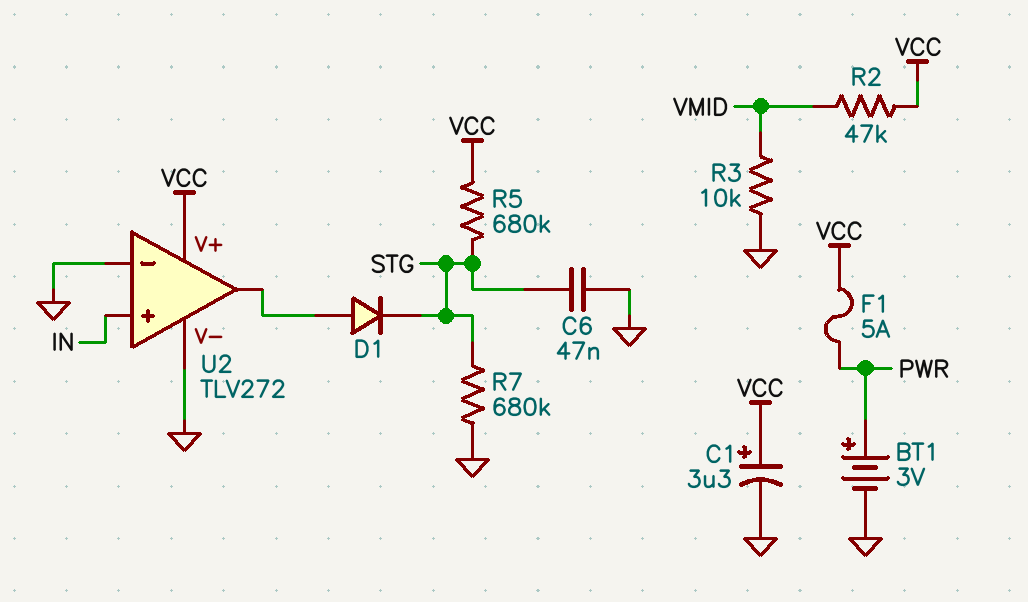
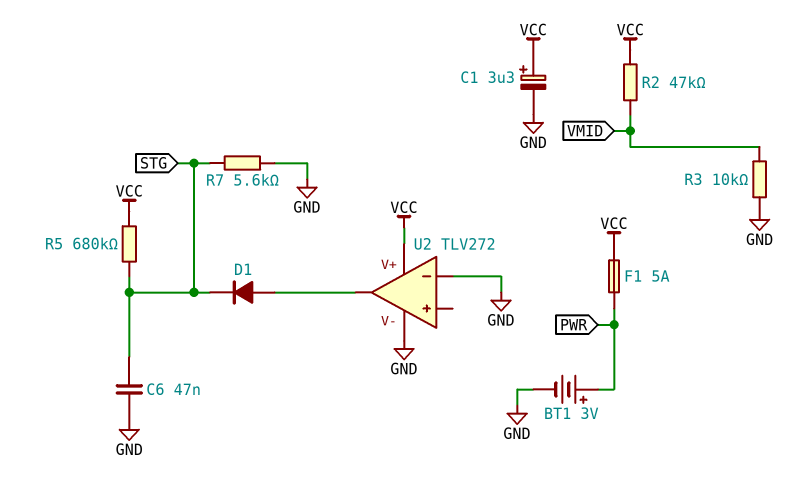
R7: 680k (GND, STG) -> 5.6k (GND, STG)
U2 pin in+: IN -> none

